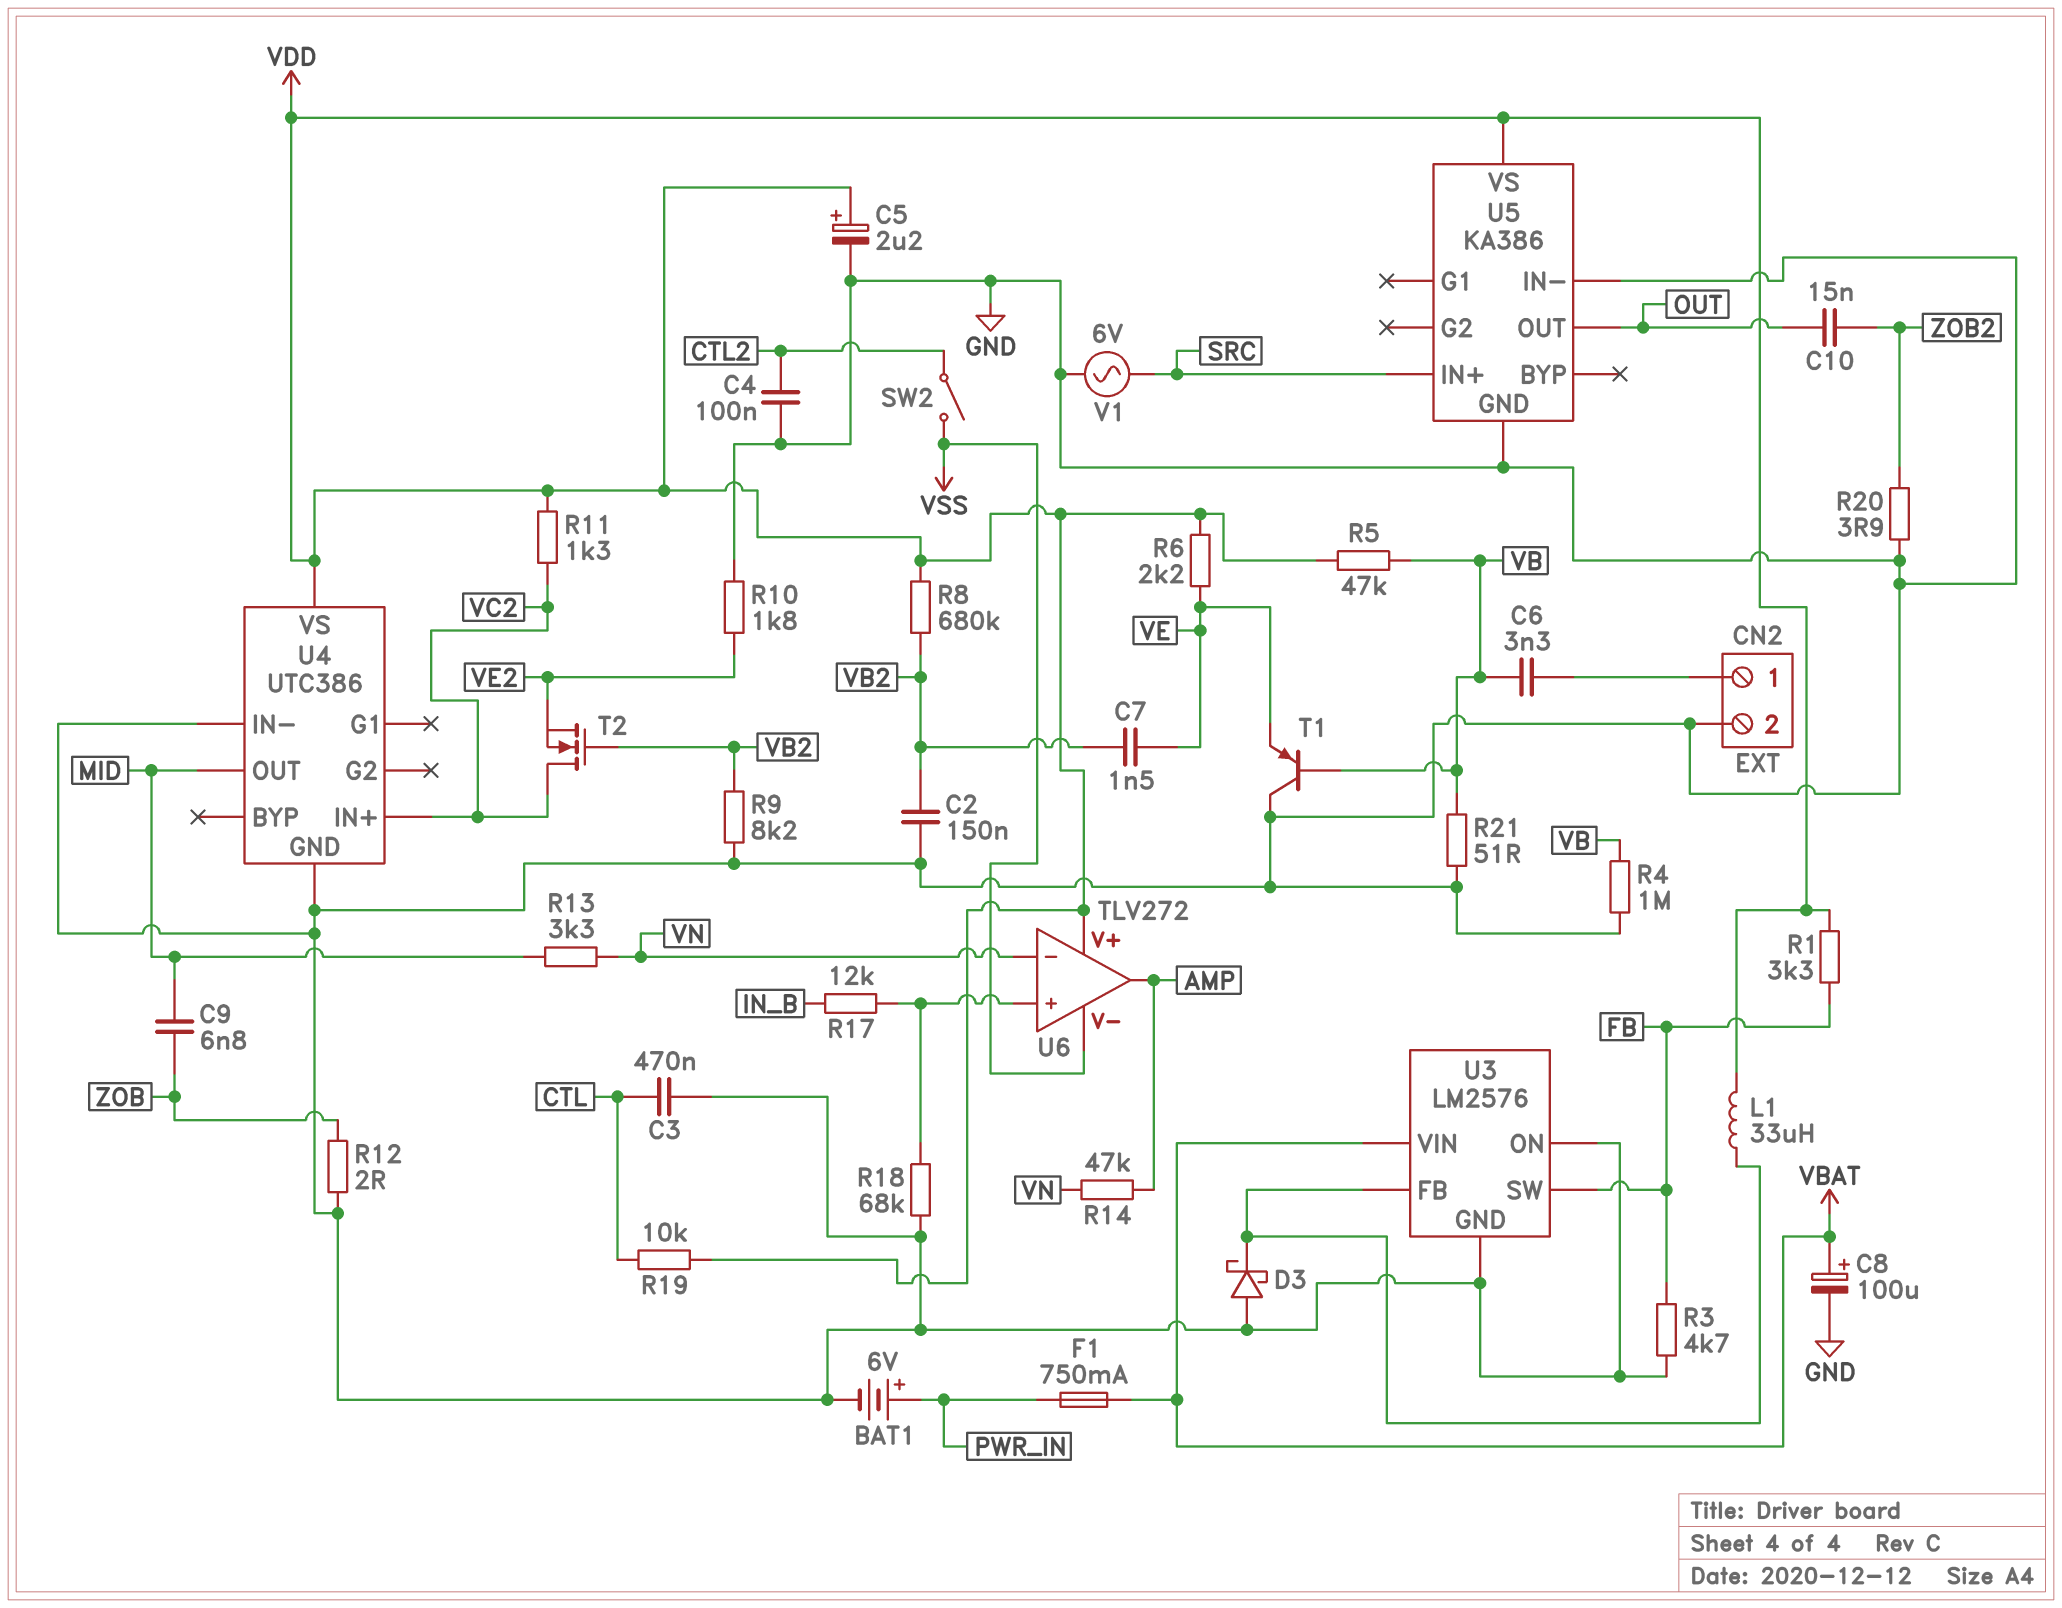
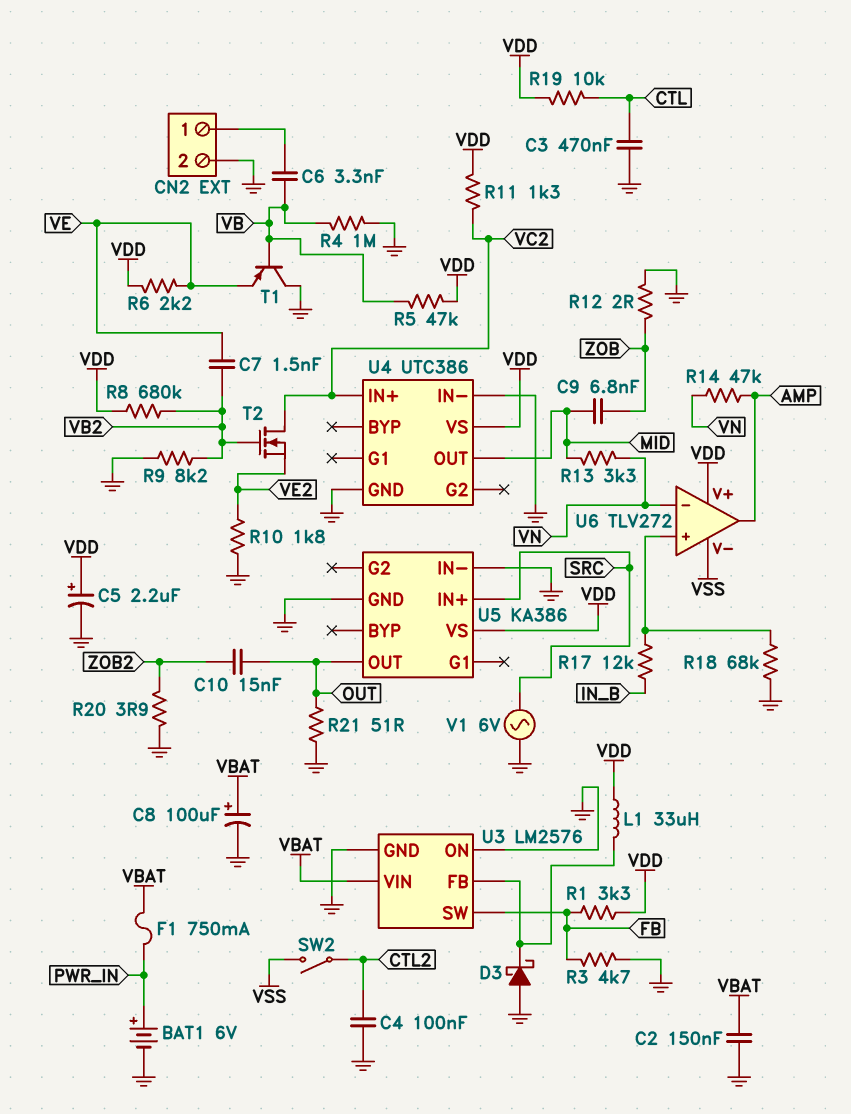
C2: 150nF (GND, VB2) -> 150nF (GND, VBAT)
R21: 51 (GND, VB) -> 51 (GND, OUT)

